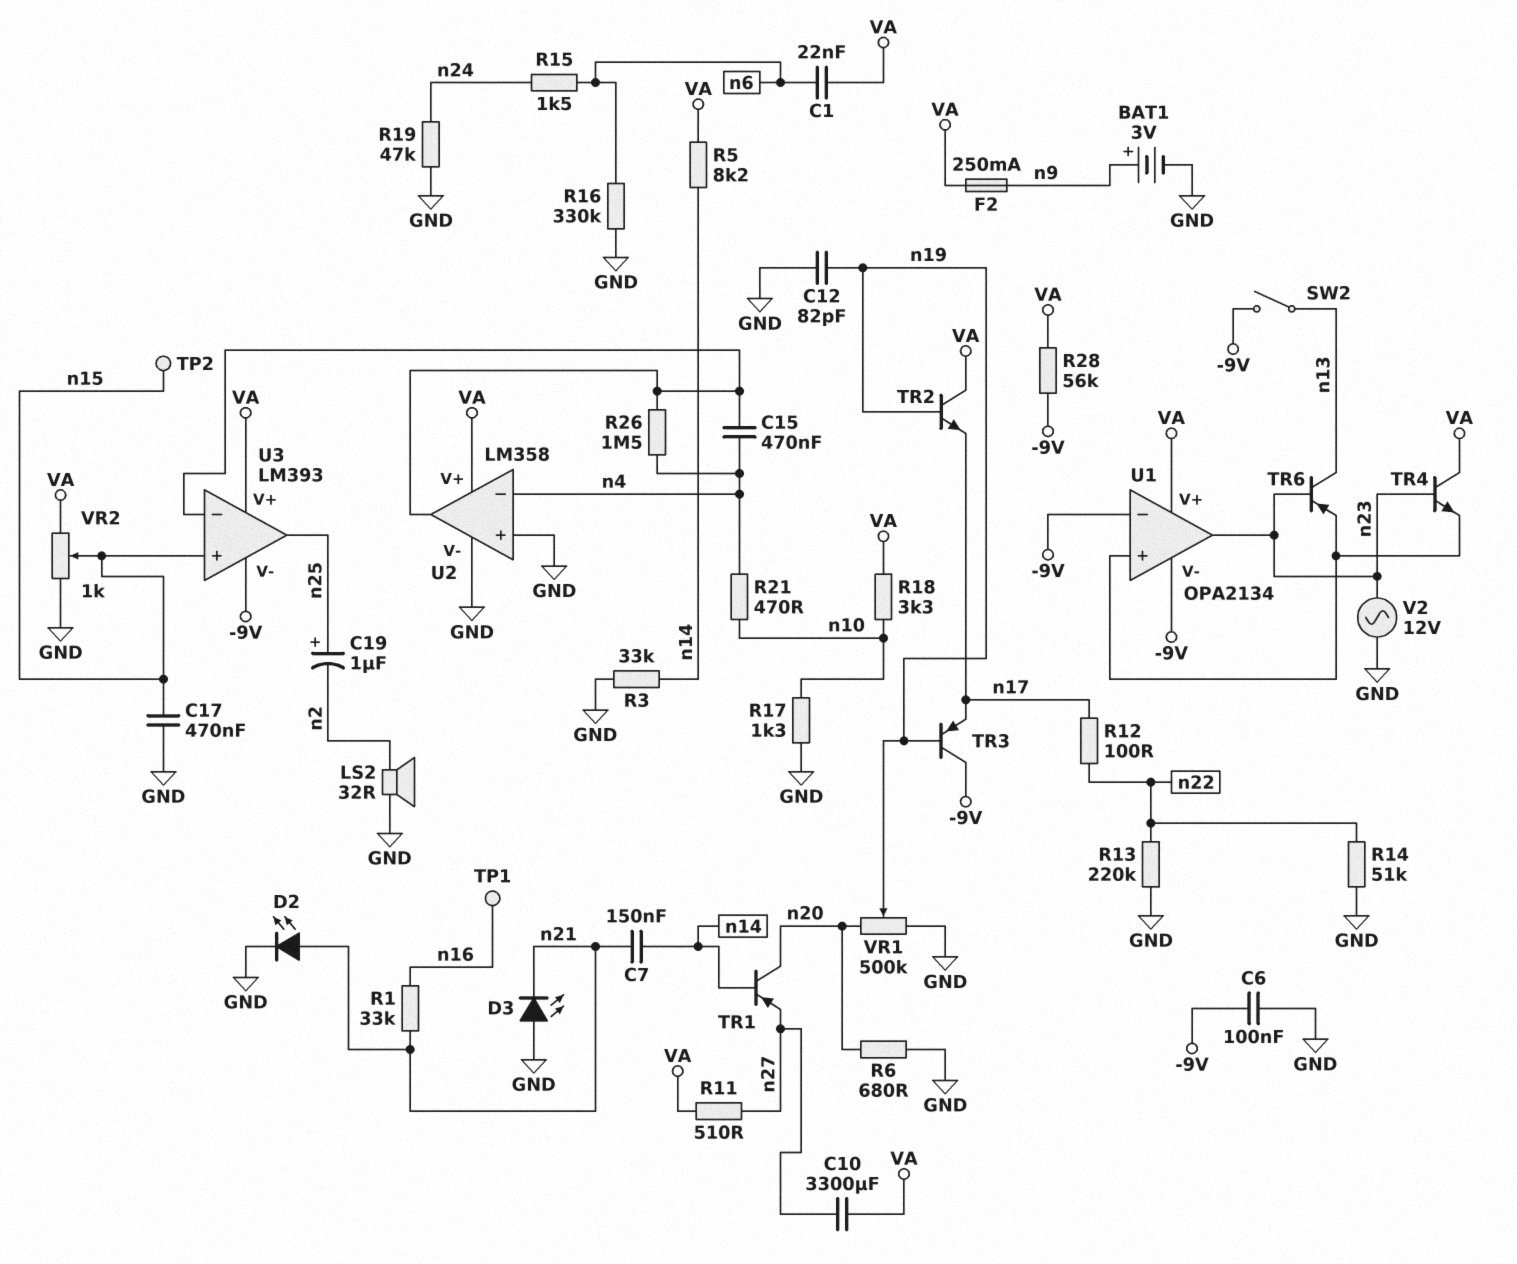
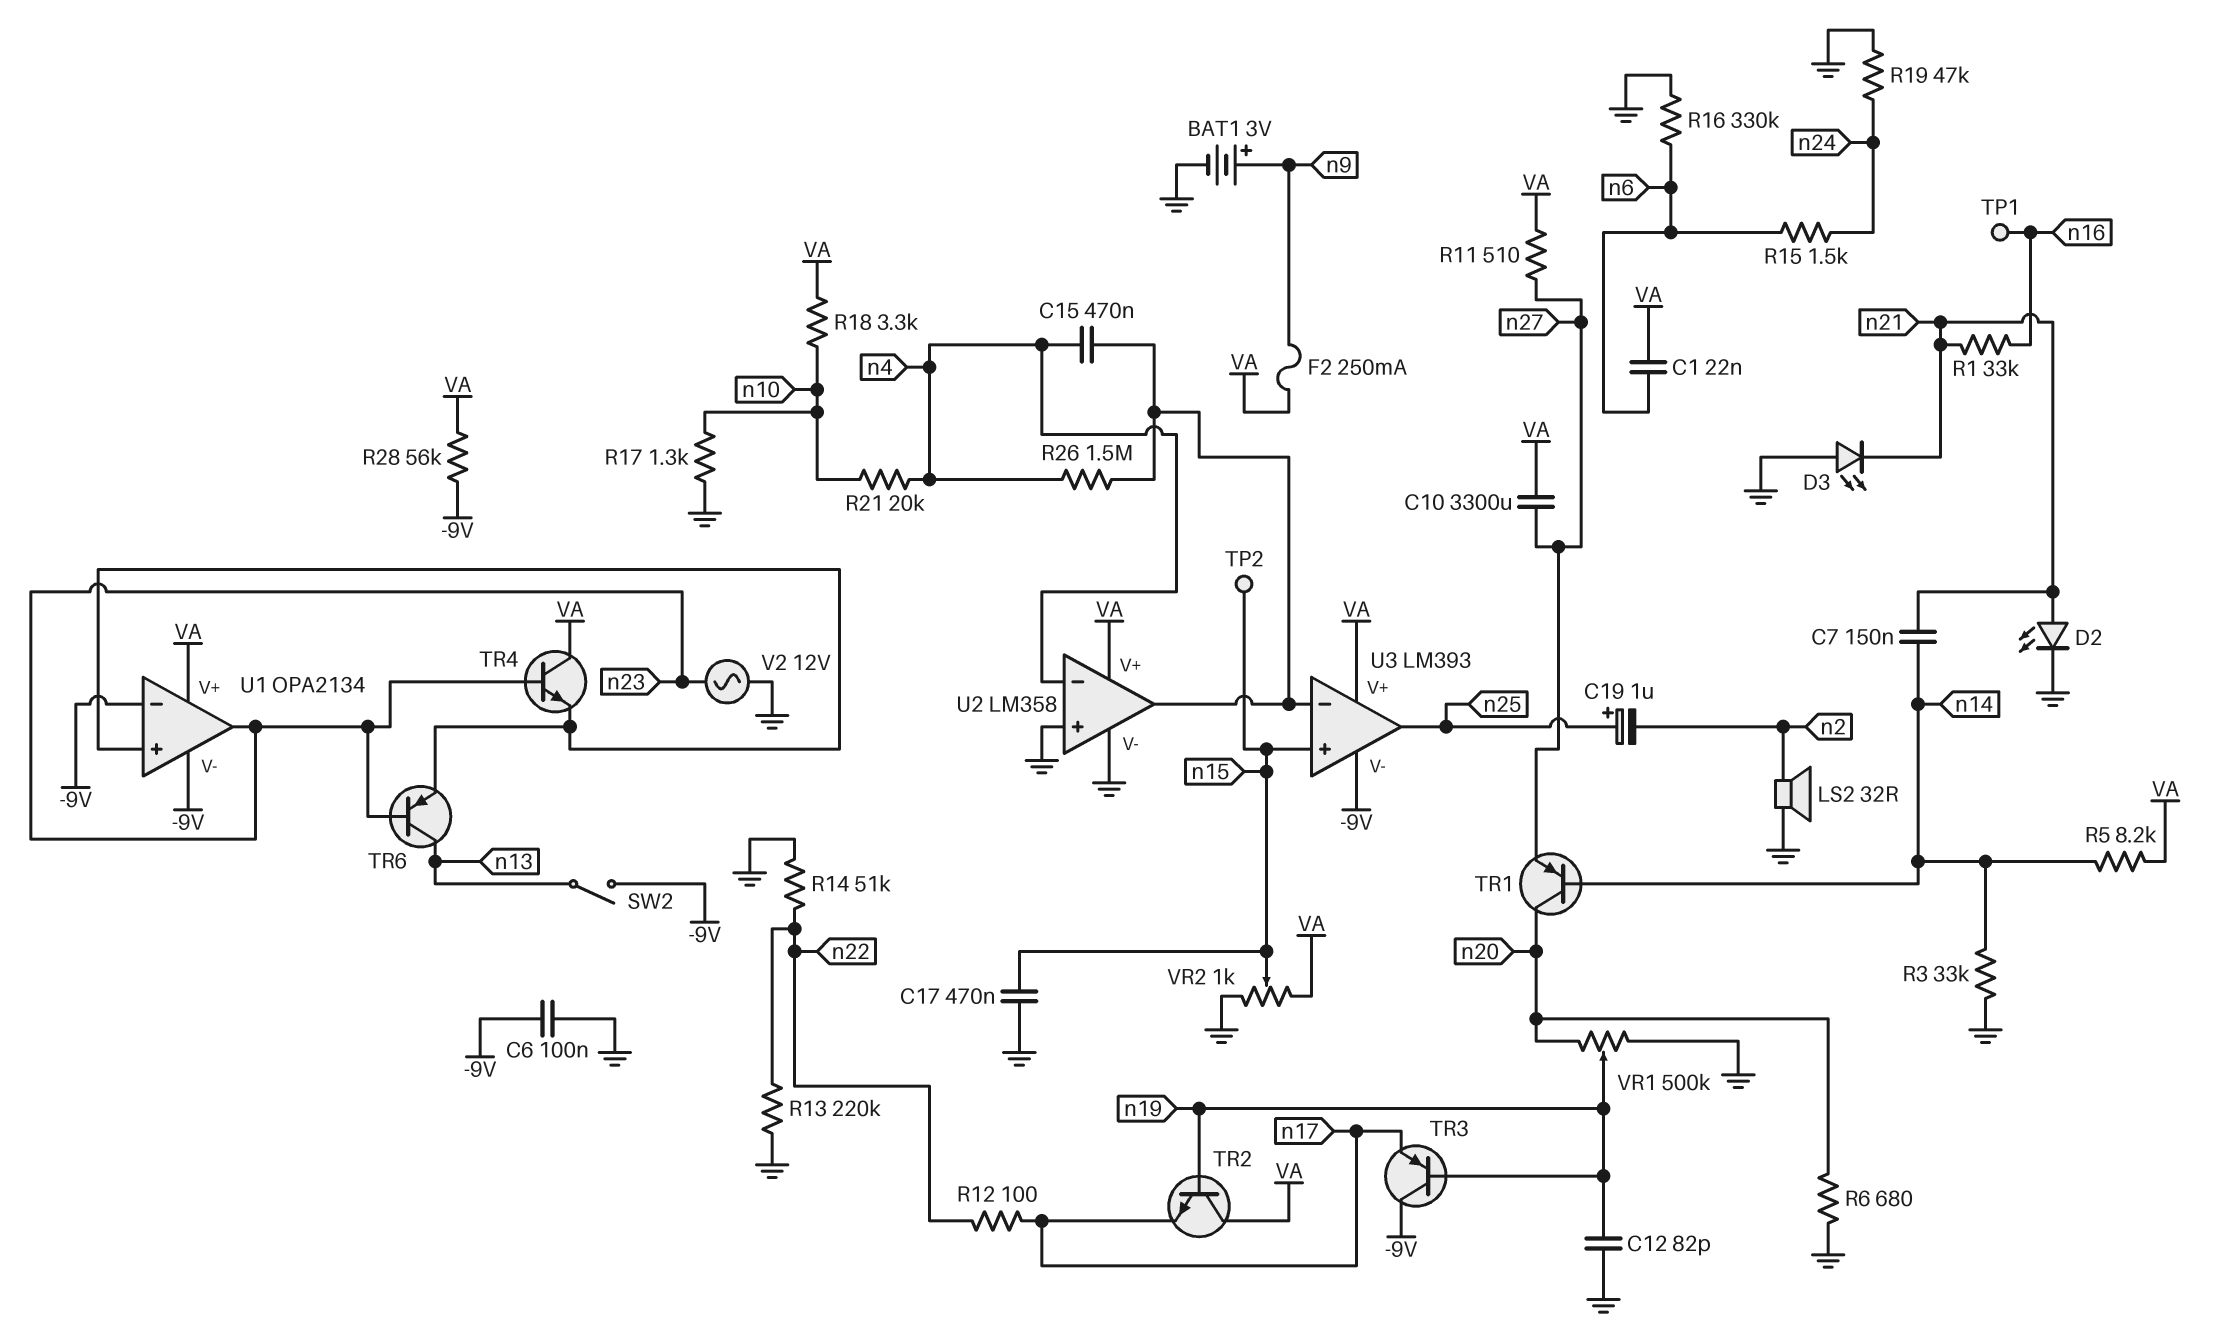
R21: 470 (n4, n10) -> 20k (n4, n10)

